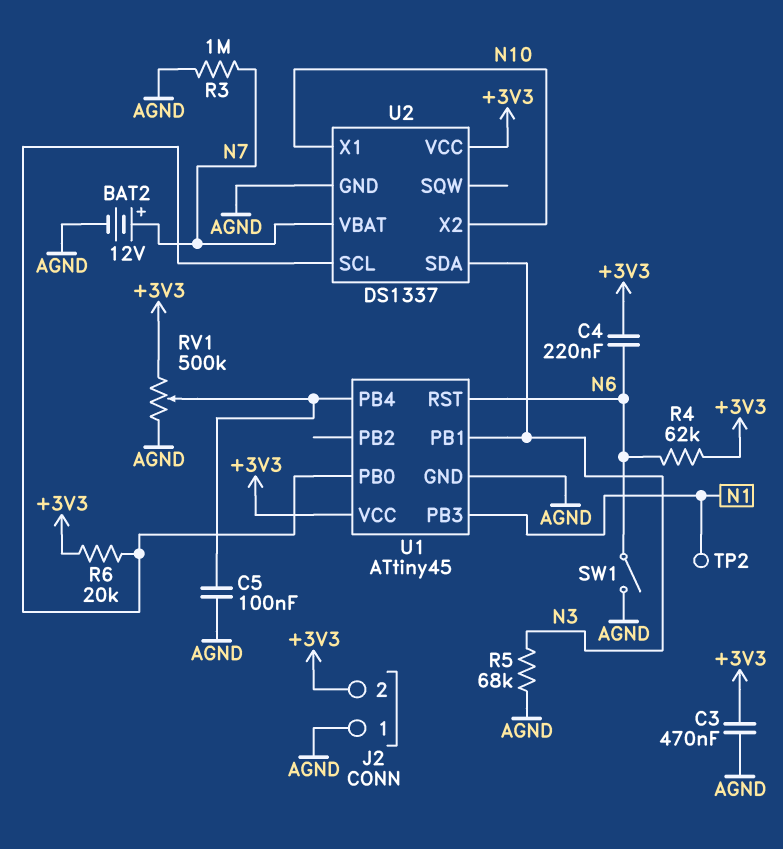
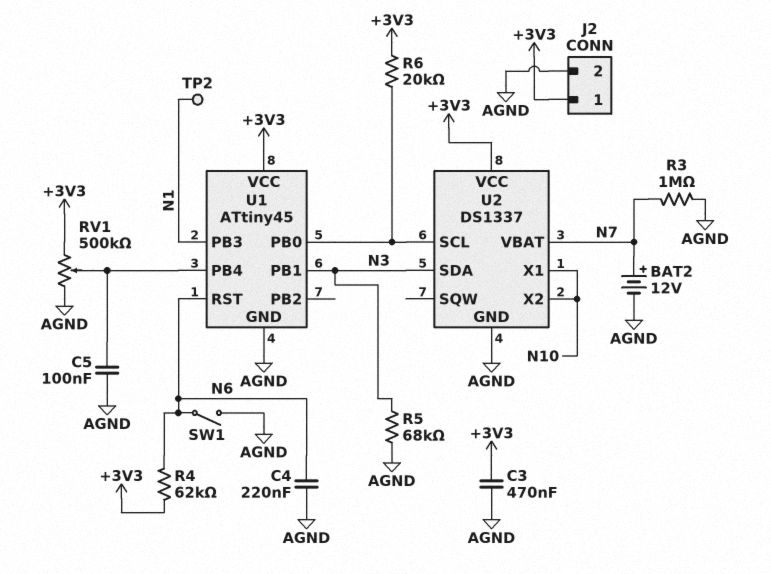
C4: 220nF (+3V3, N6) -> 220nF (AGND, N6)
J2 pin 1: AGND -> +3V3
J2 pin 2: +3V3 -> AGND

